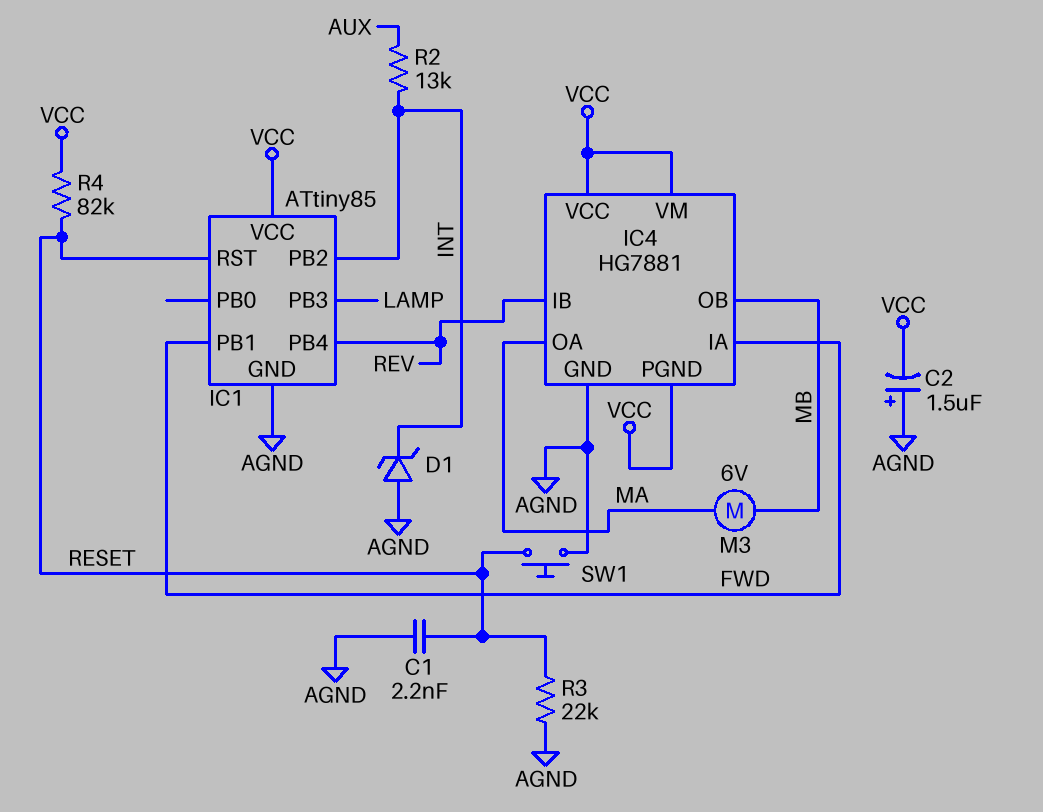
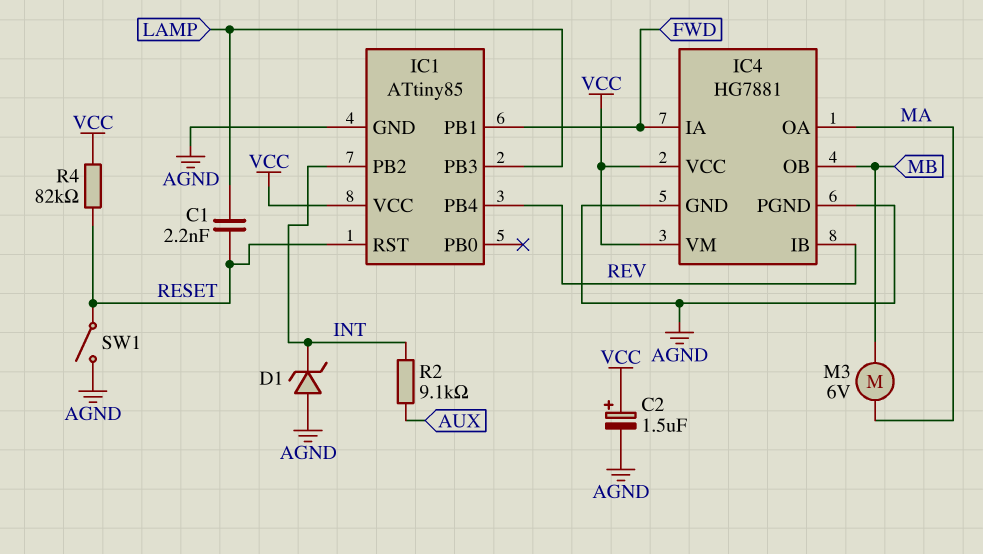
C1: 2.2nF (AGND, RESET) -> 2.2nF (LAMP, RESET)
C2: 1.5uF (plus AGND, minus VCC) -> 1.5uF (plus VCC, minus AGND)
IC4 pin PGND: VCC -> AGND
R2: 13k (AUX, INT) -> 9.1k (AUX, INT)
R3: 22k (AGND, RESET) -> none
SW1: button (AGND, RESET) -> switch (AGND, RESET)

